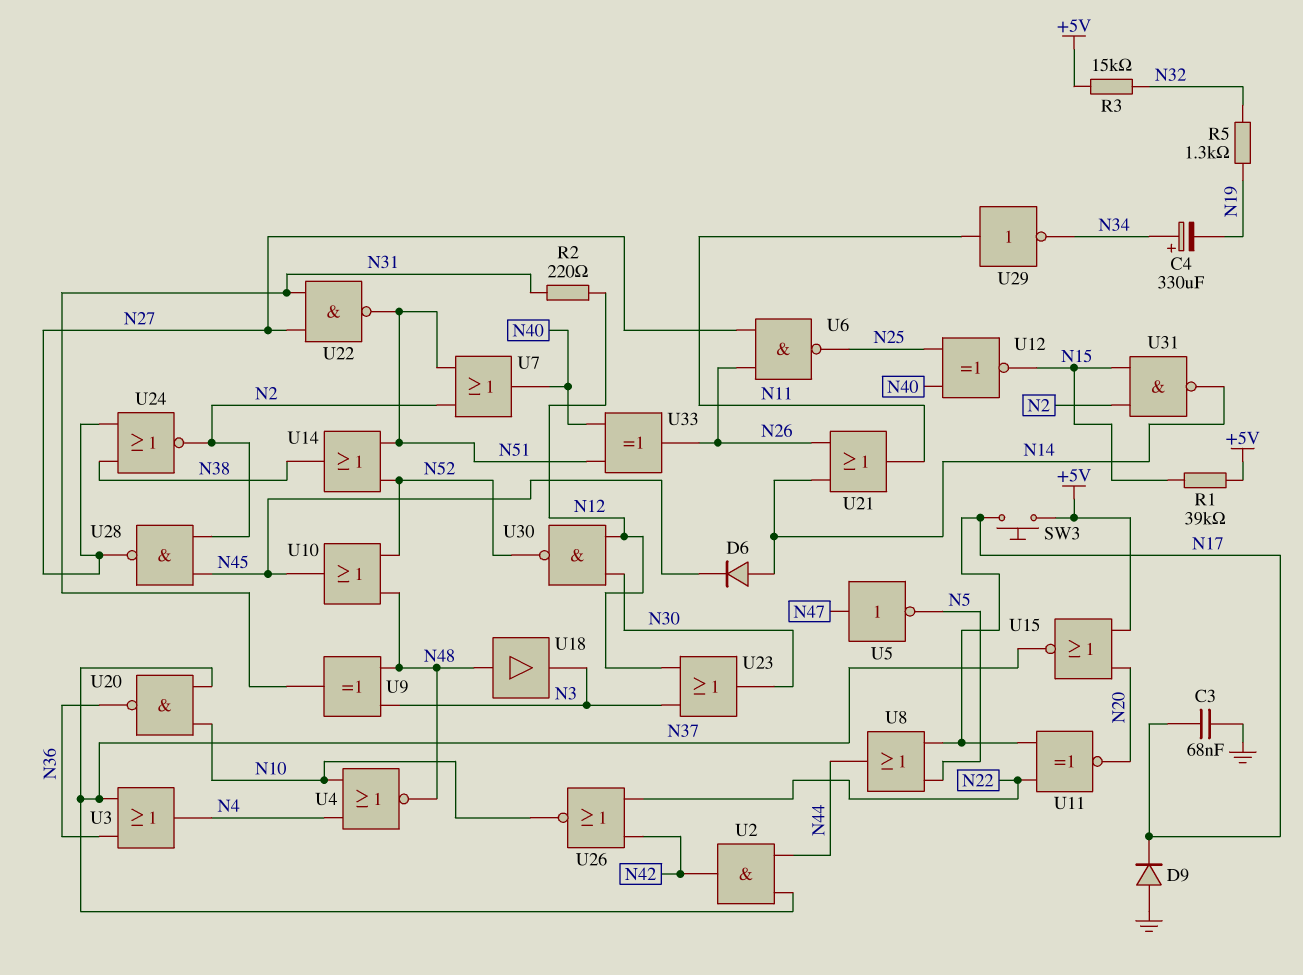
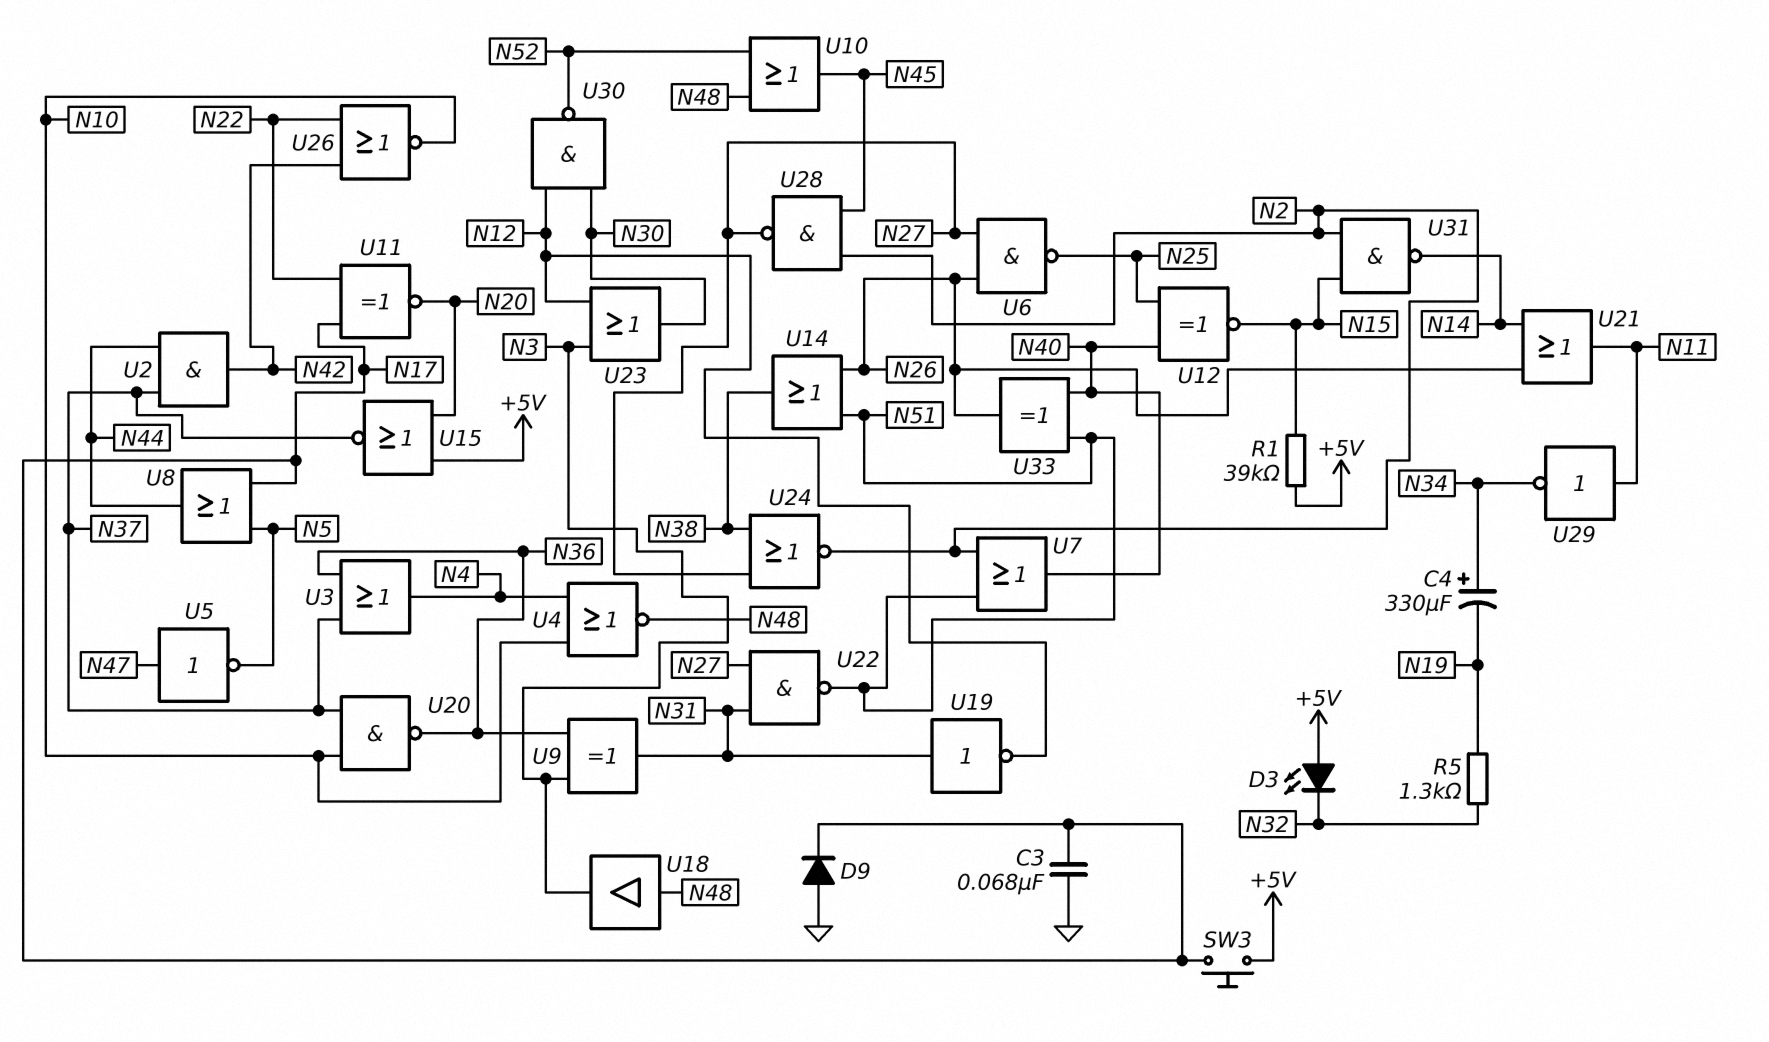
D3: none -> LED (A +5V, K N32)
D6: diode (A N14, K N45) -> none
R2: 220 (N12, N31) -> none
R3: 15k (+5V, N32) -> none
U9: XOR (in N3, in N48, out N31) -> XOR (in N3, in N36, out N31)
U14: OR (in N51, in N52, out N38) -> OR (in N26, in N51, out N38)
U19: none -> NOT (in N31, out N12)

